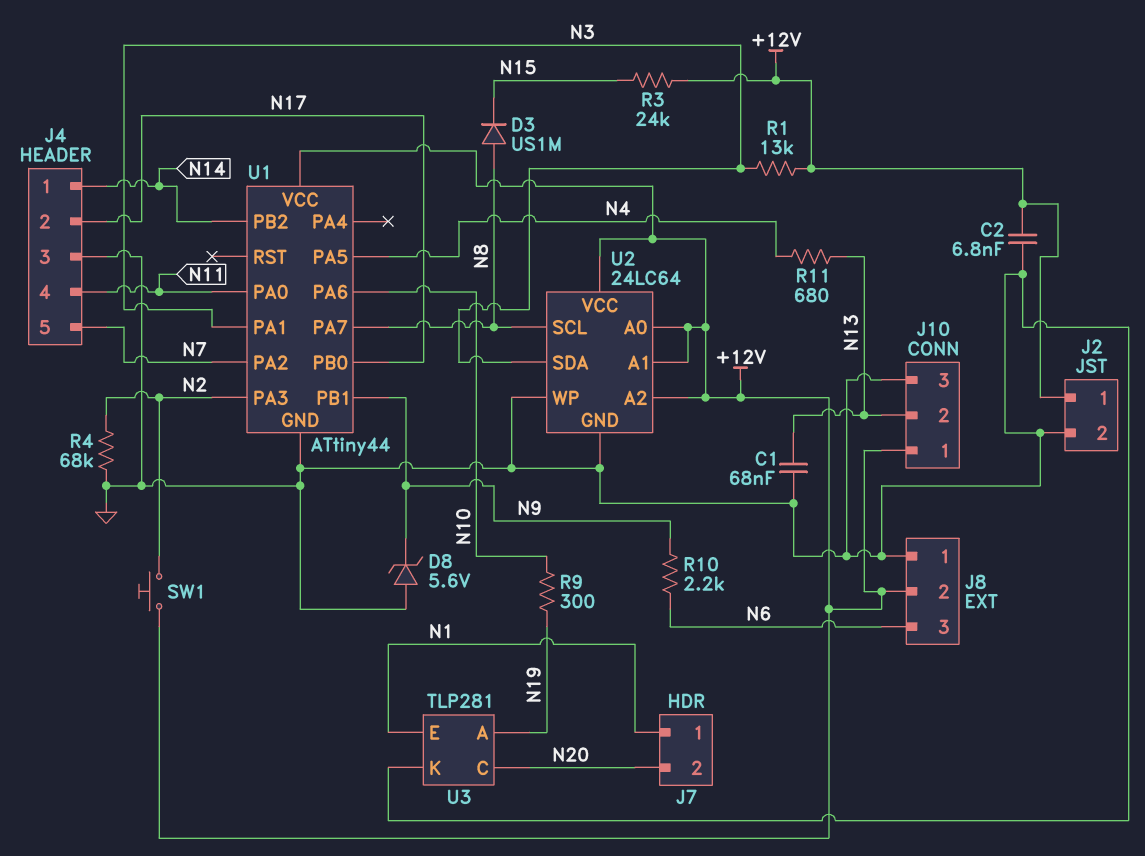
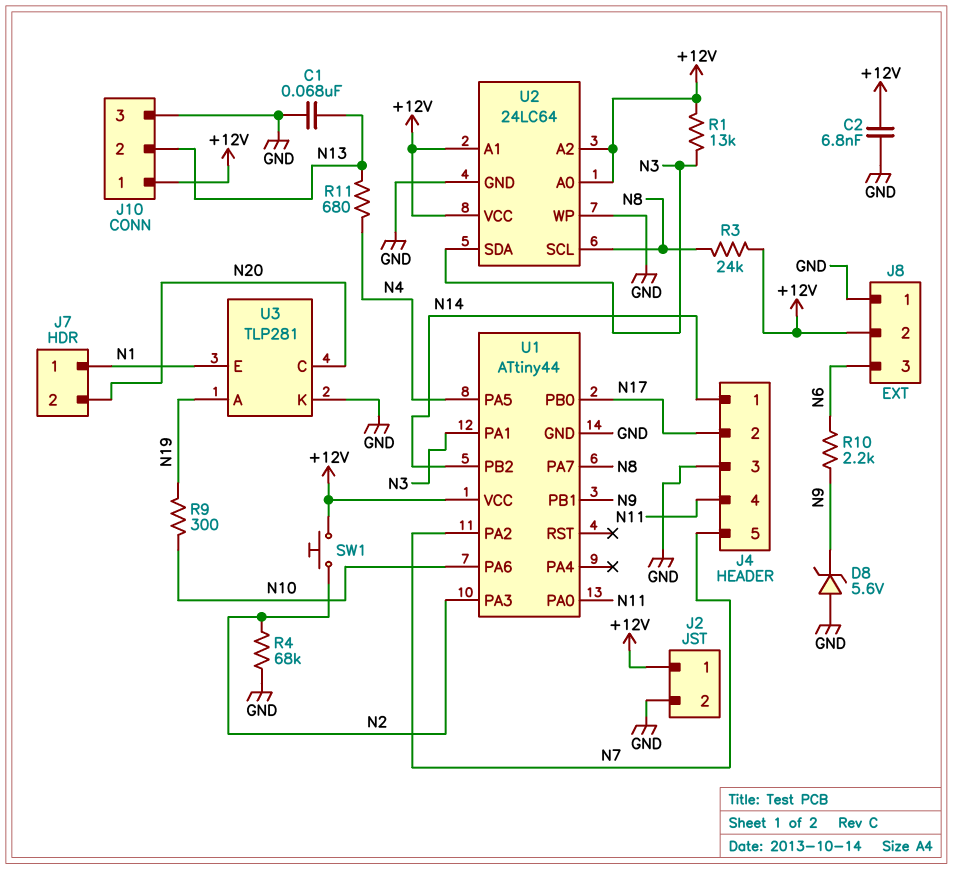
D3: diode US1M (A N8, K N15) -> none
R3: 24k (+12V, N15) -> 24k (+12V, N8)

